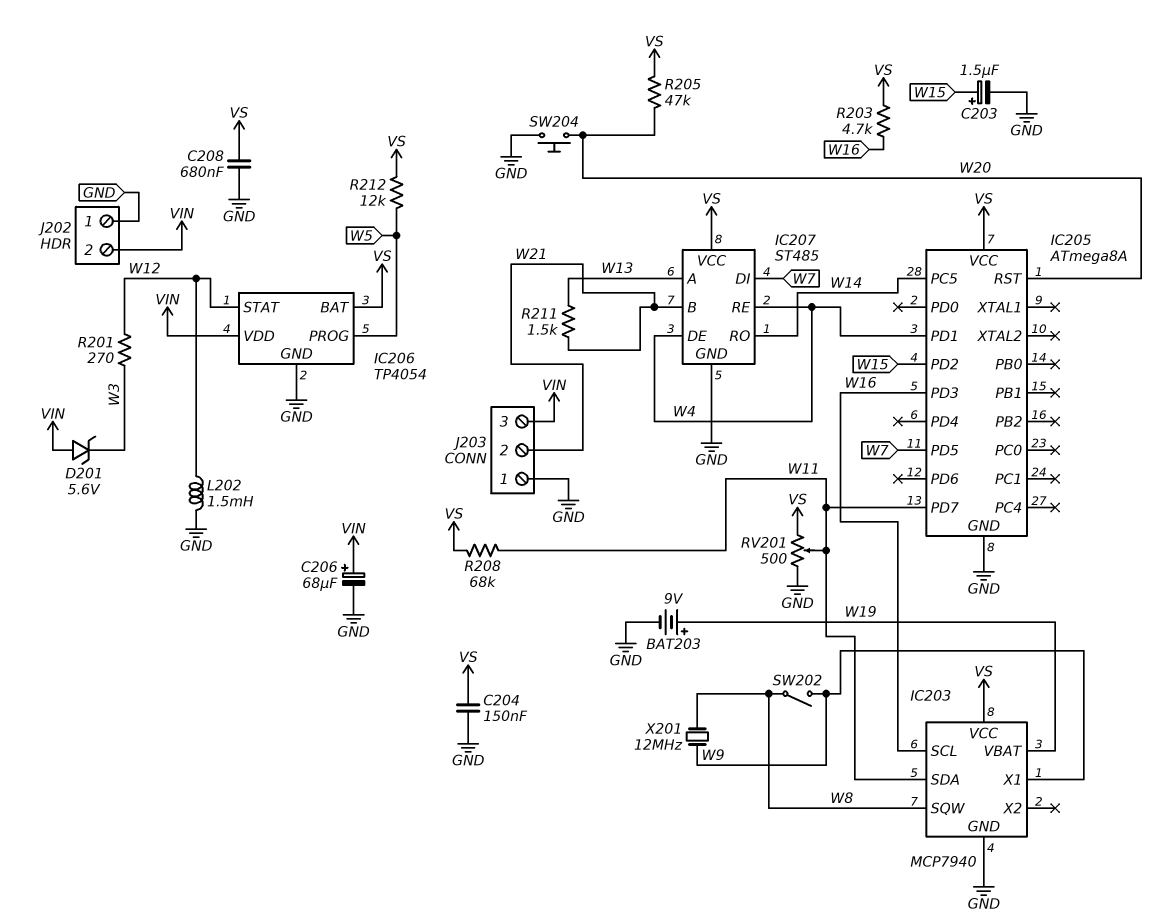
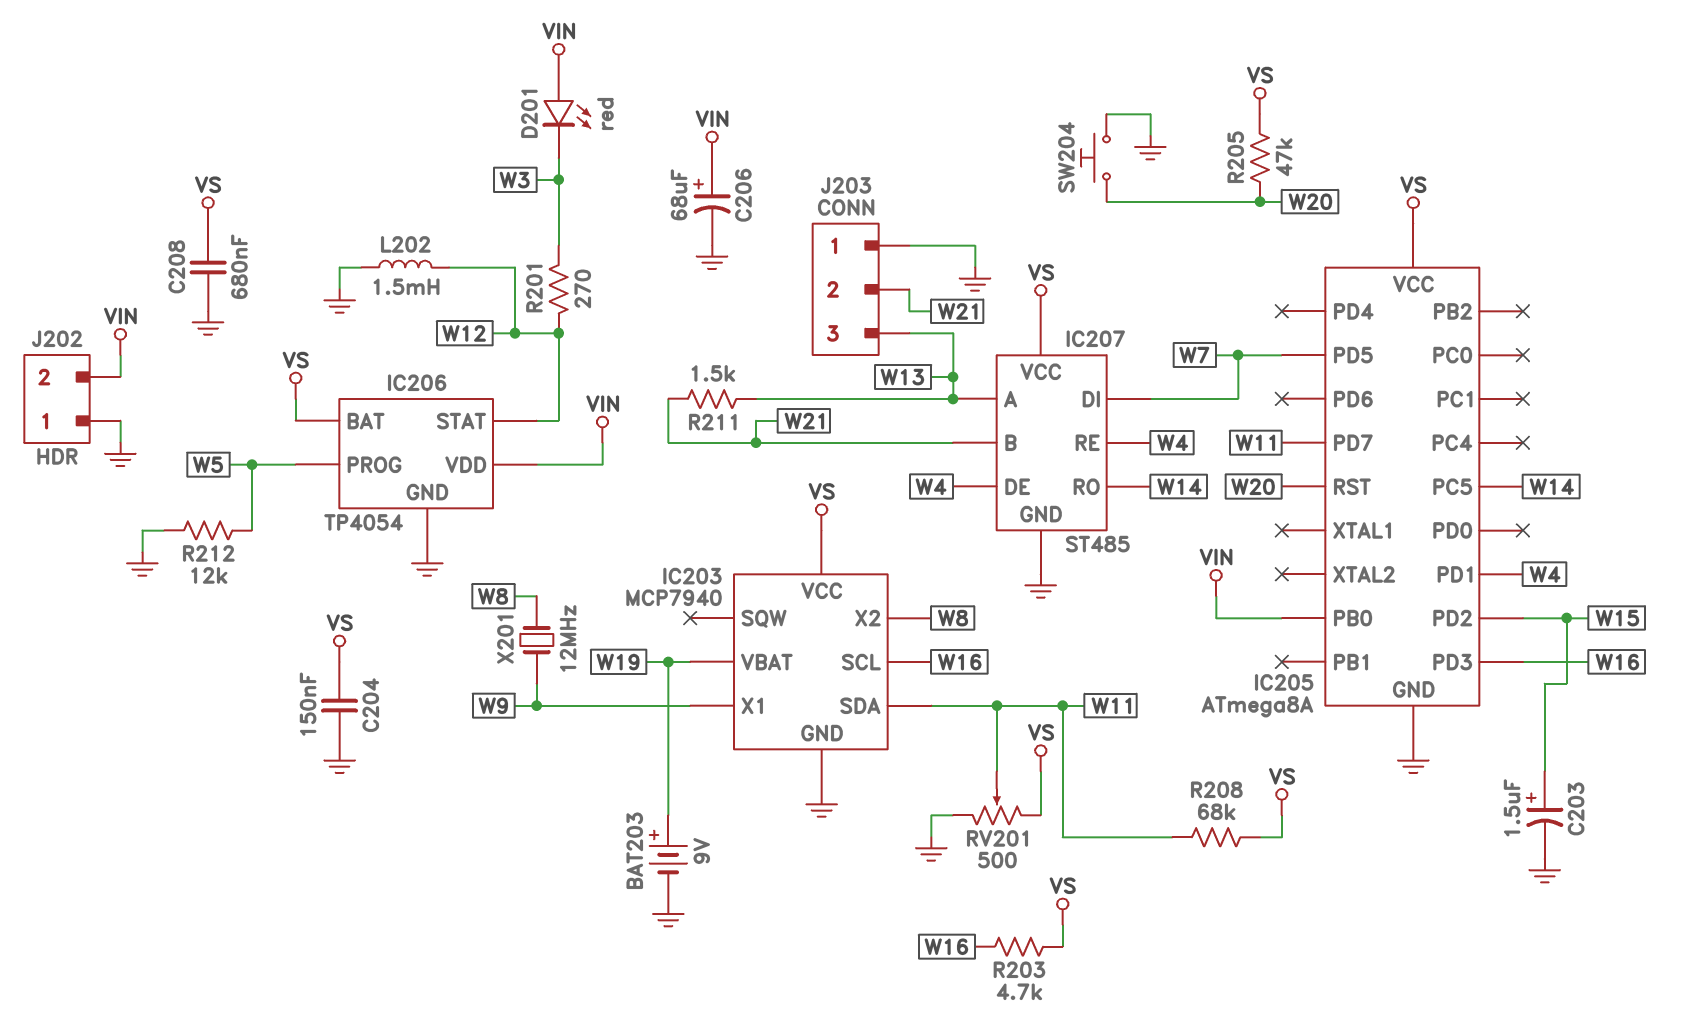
D201: zener 5.6V (A VIN, K W3) -> LED red (A VIN, K W3)
IC203 pin SQW: W8 -> none
IC203 pin X2: none -> W8
IC205 pin PB0: none -> VIN
J203 pin 3: VIN -> W13
R212: 12k (VS, W5) -> 12k (GND, W5)
SW202: switch (W8, W9) -> none

